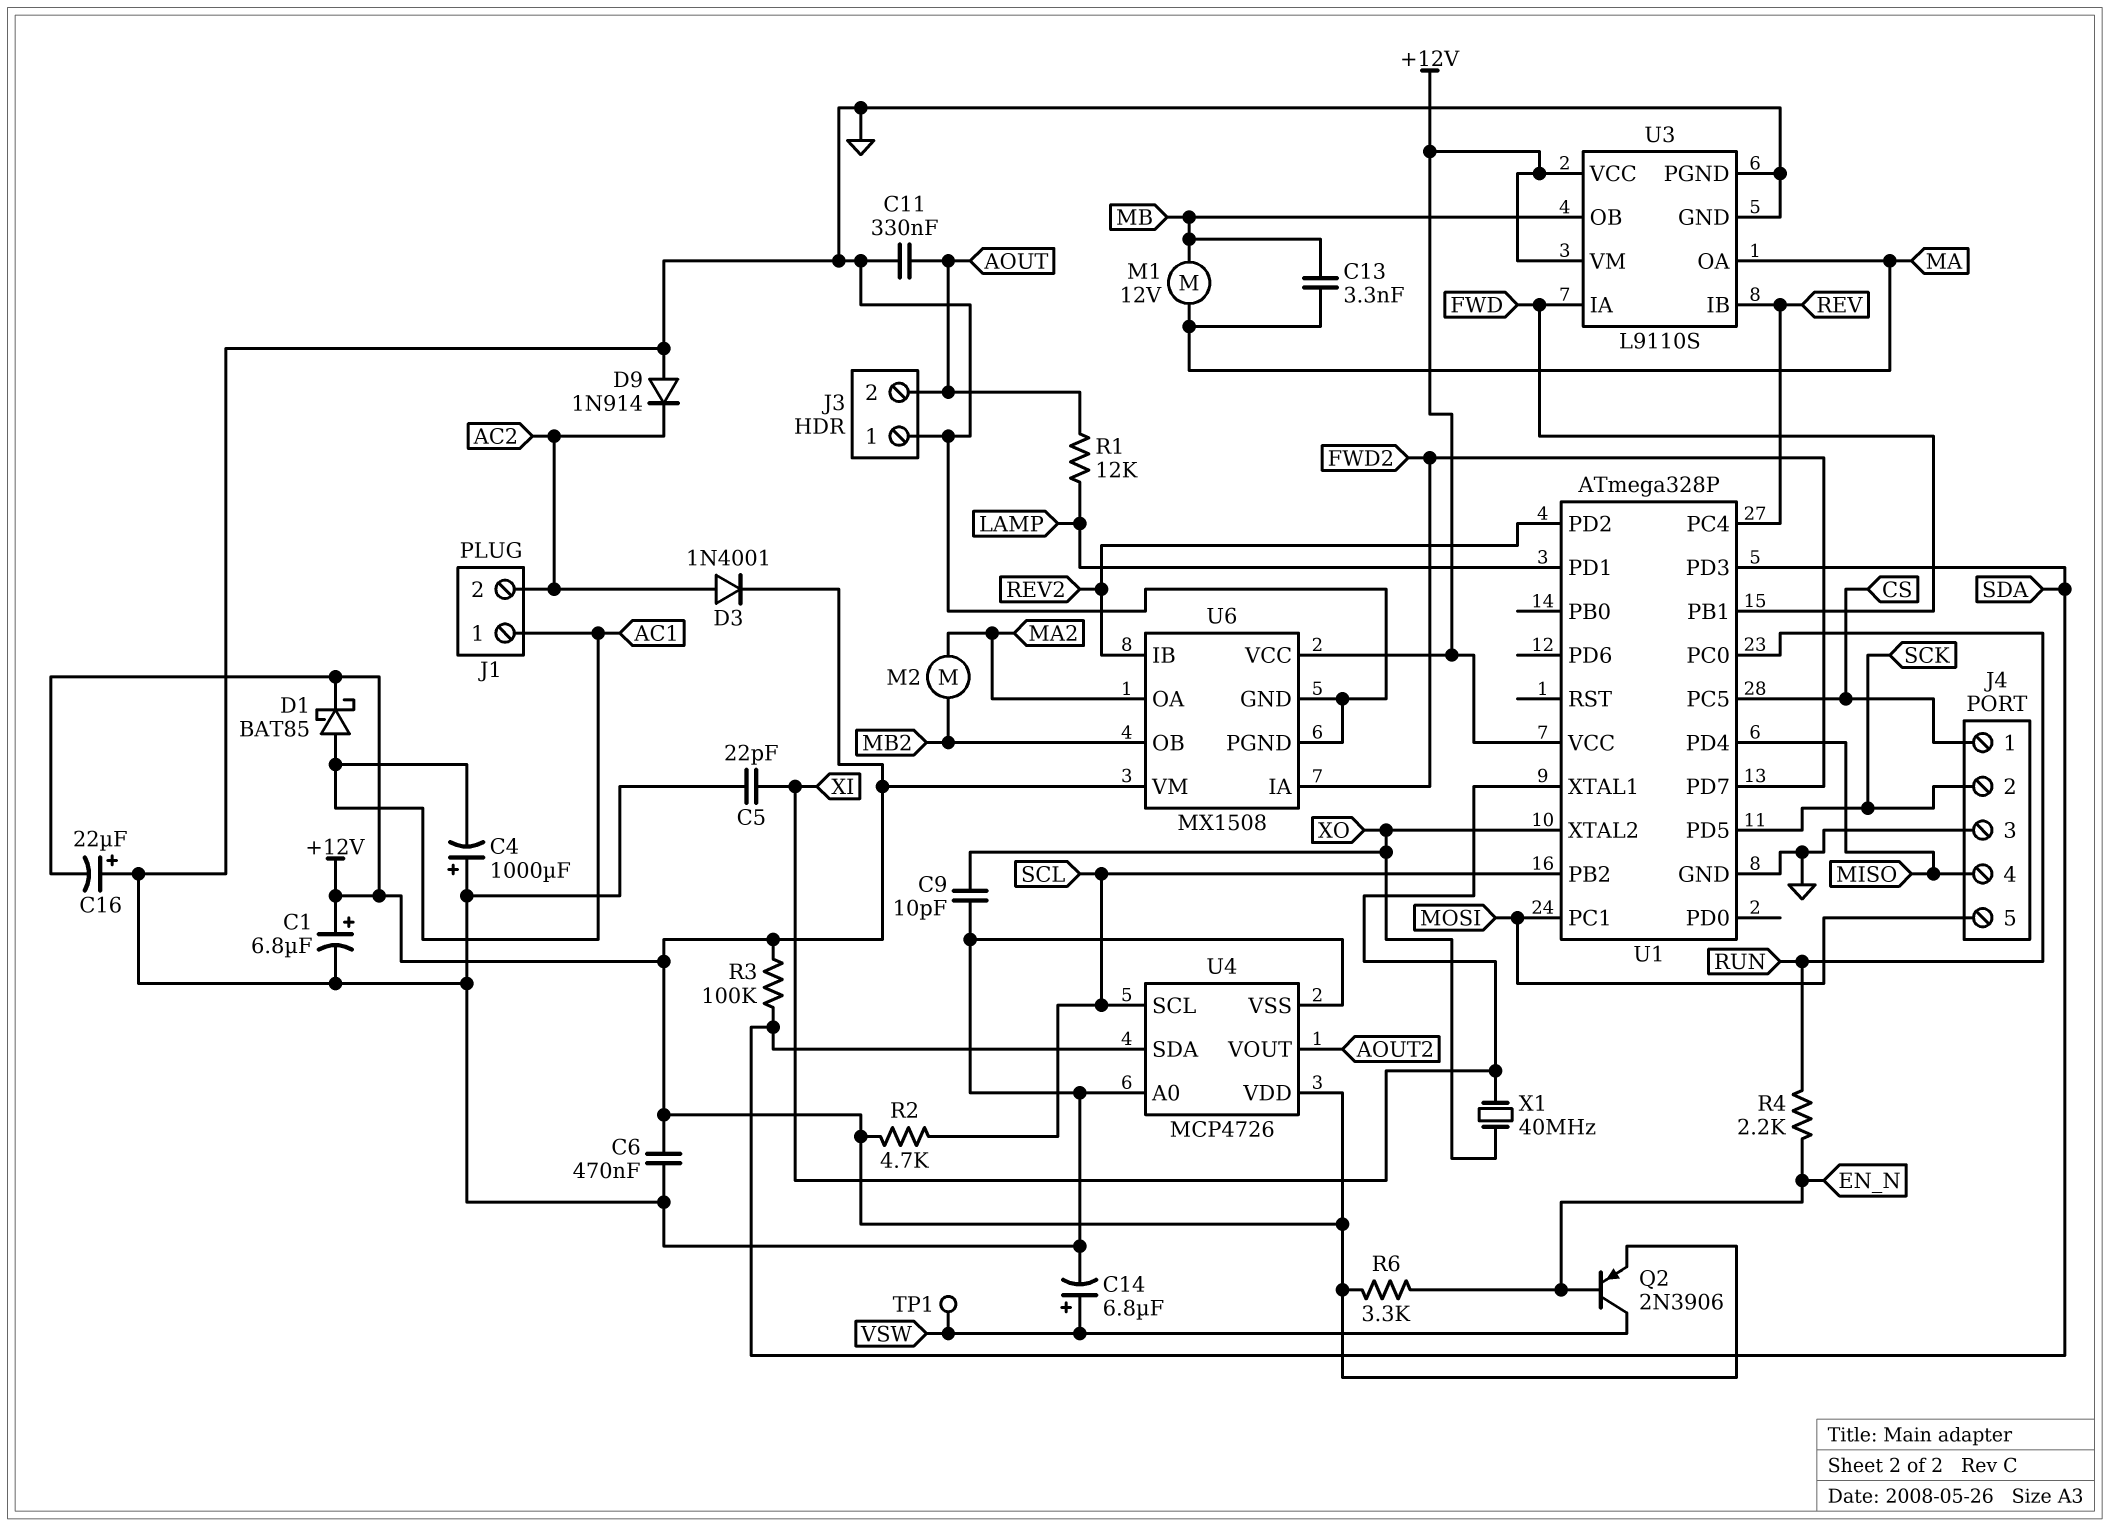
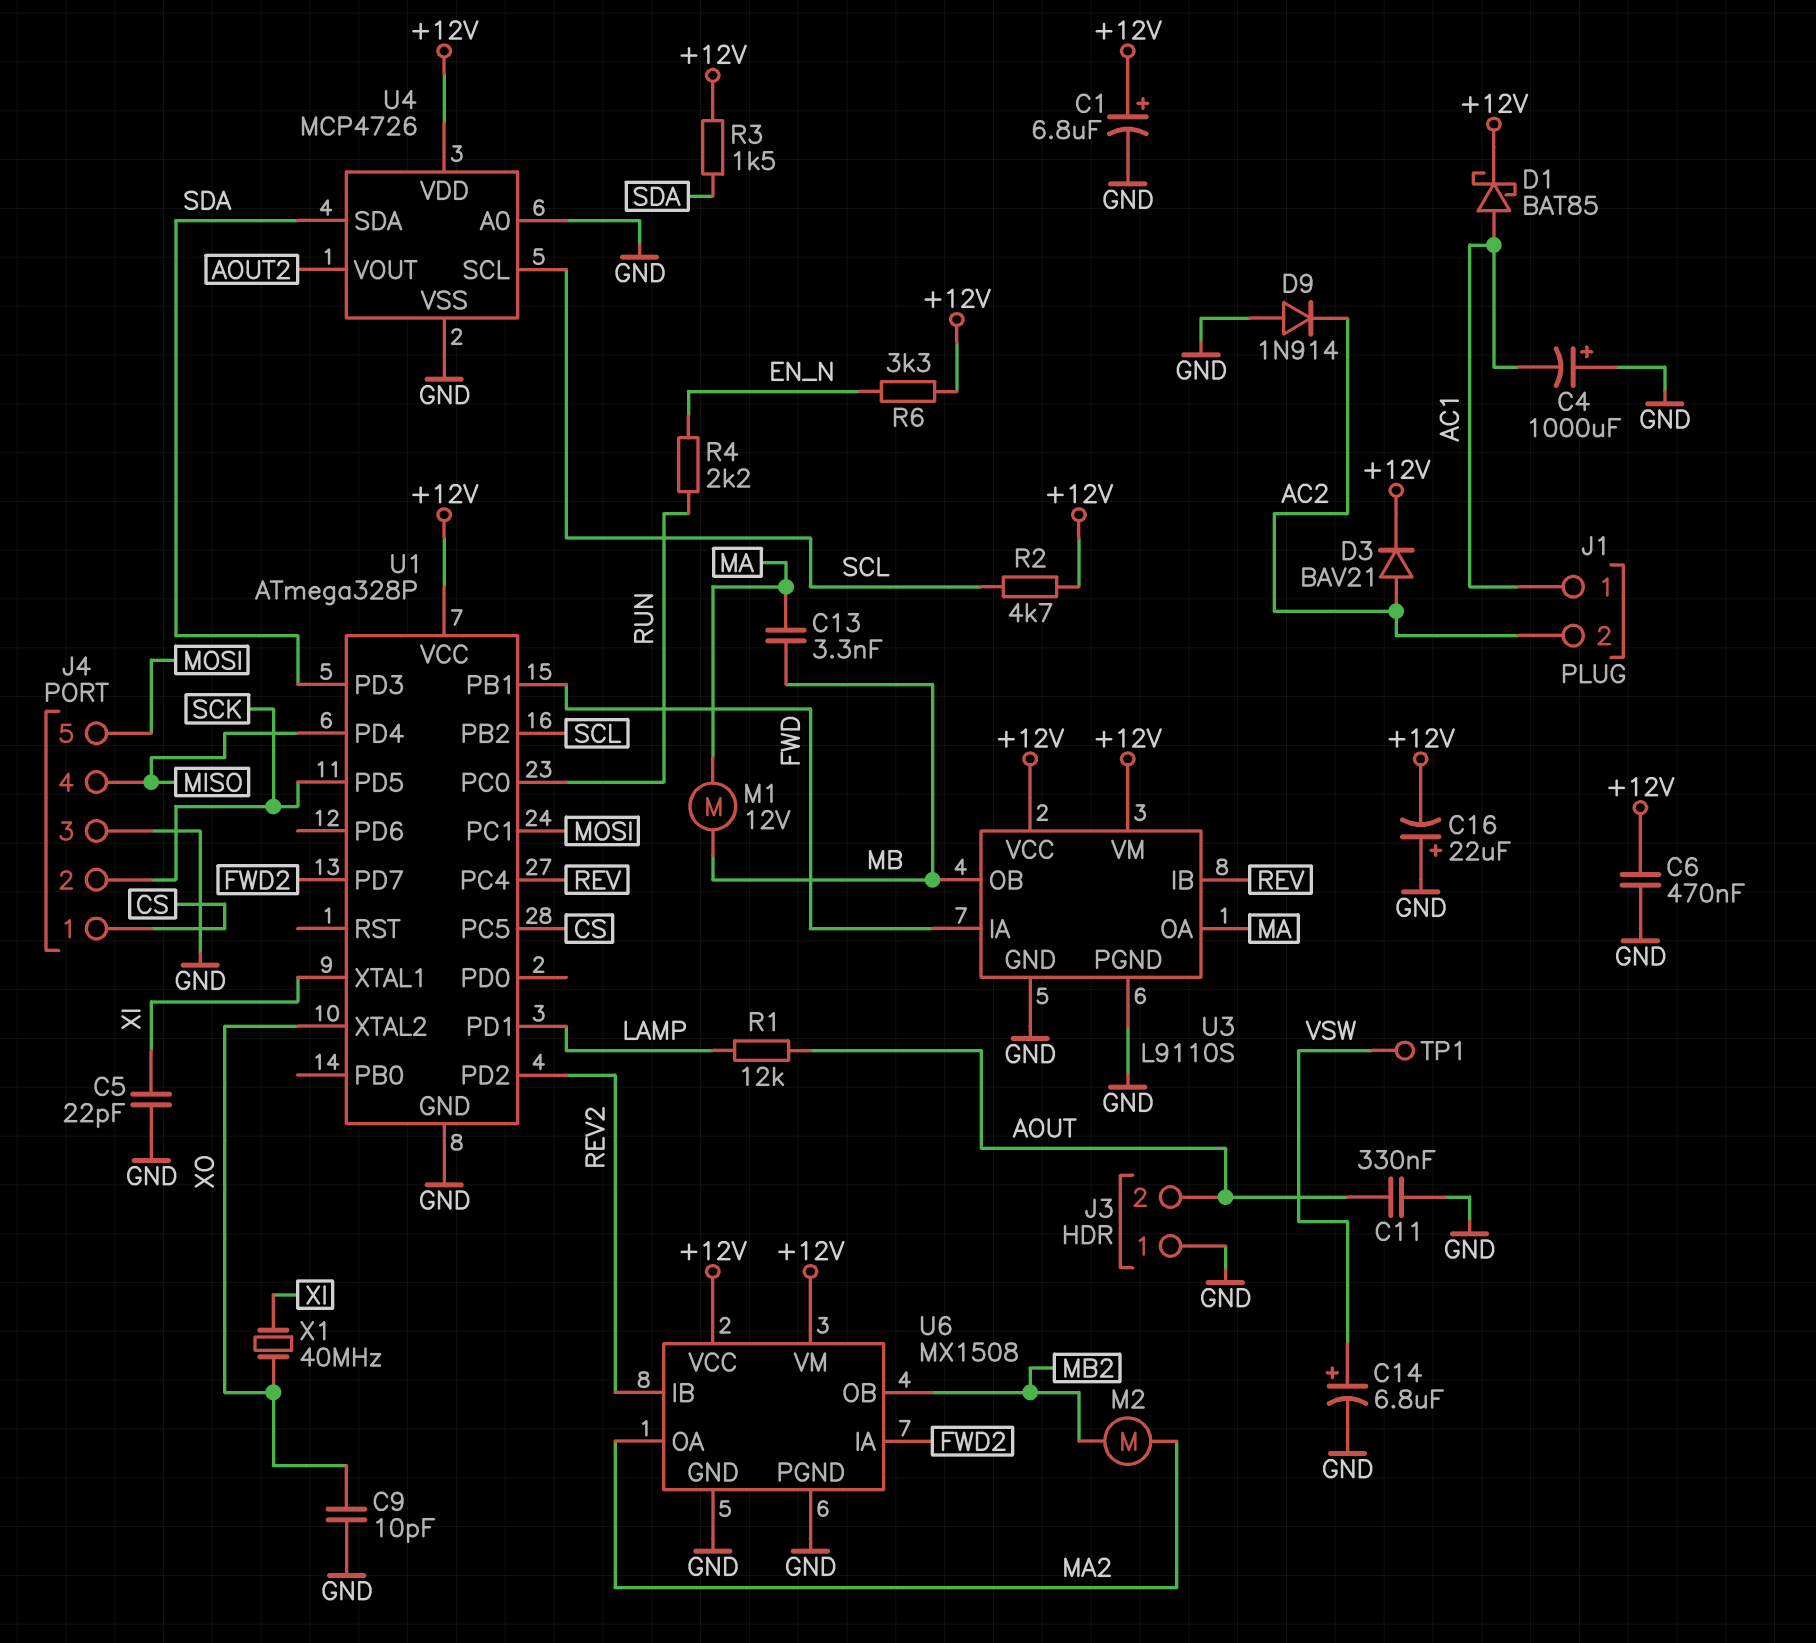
D3: diode 1N4001 (A AC2, K +12V) -> diode BAV21 (A AC2, K +12V)
Q2: PNP 2N3906 (B EN_N, C VSW, E +12V) -> none
R3: 100k (+12V, SDA) -> 1.5k (+12V, SDA)

